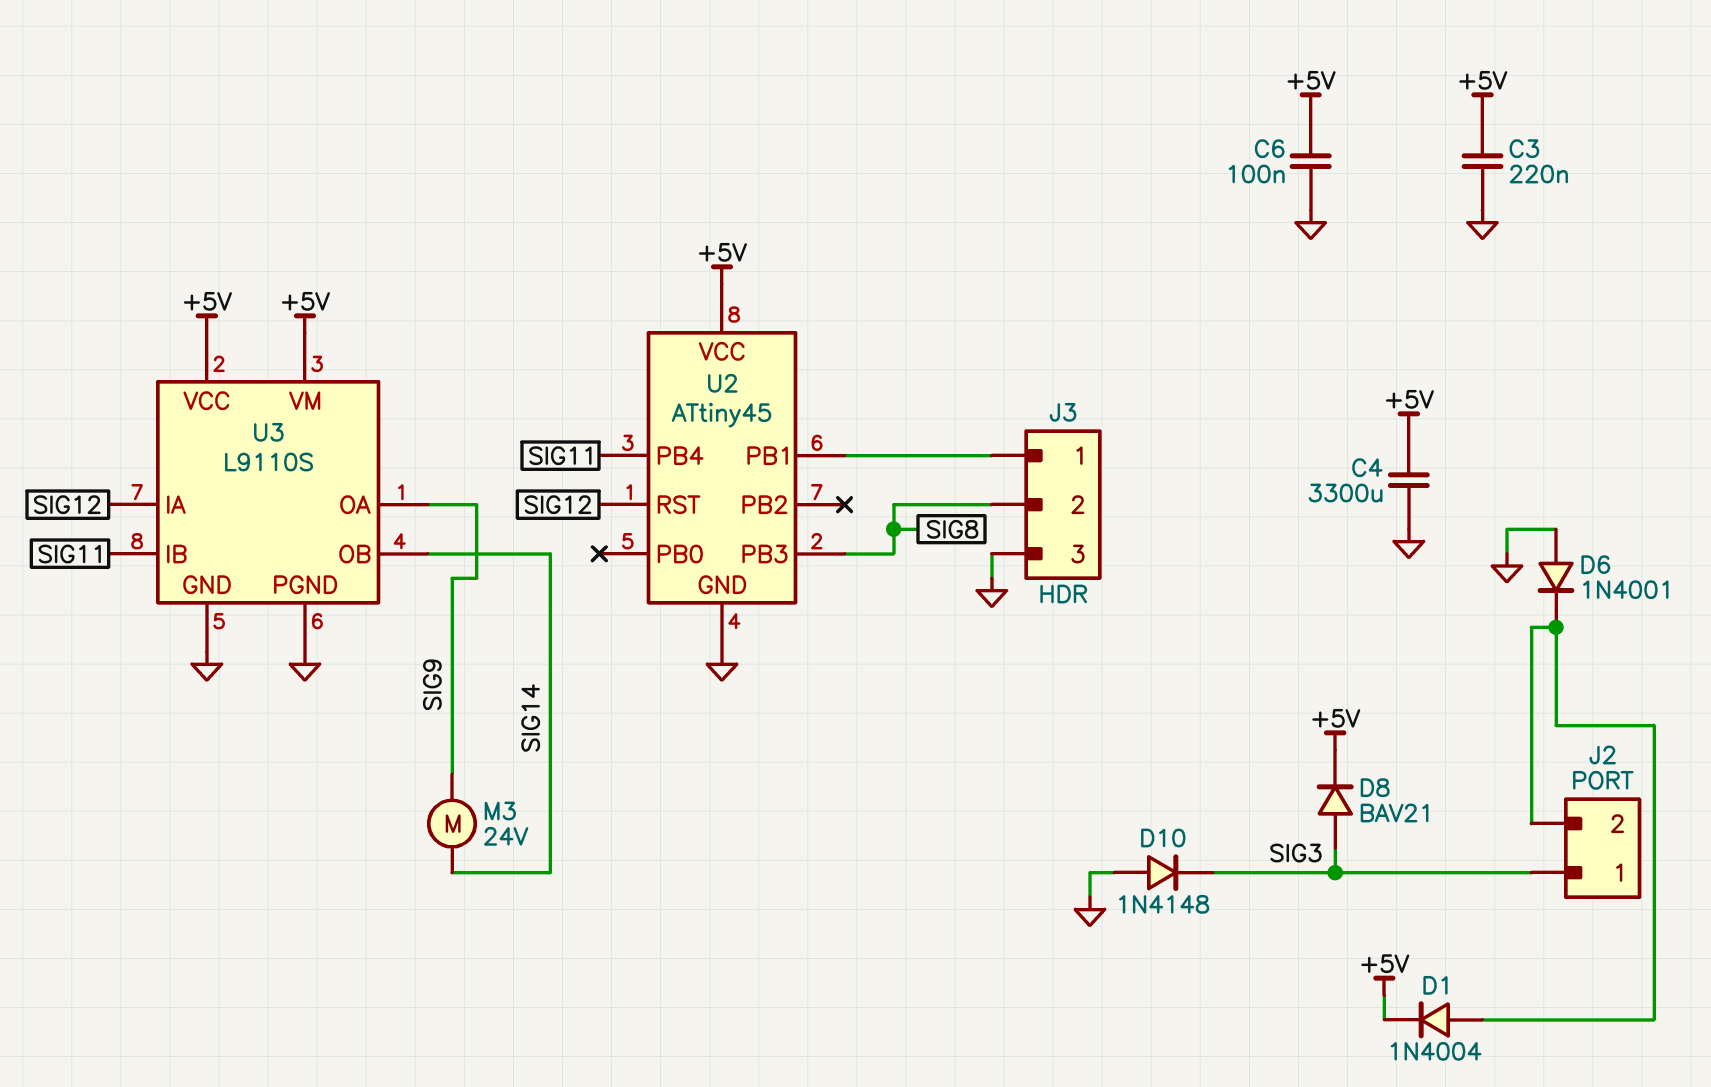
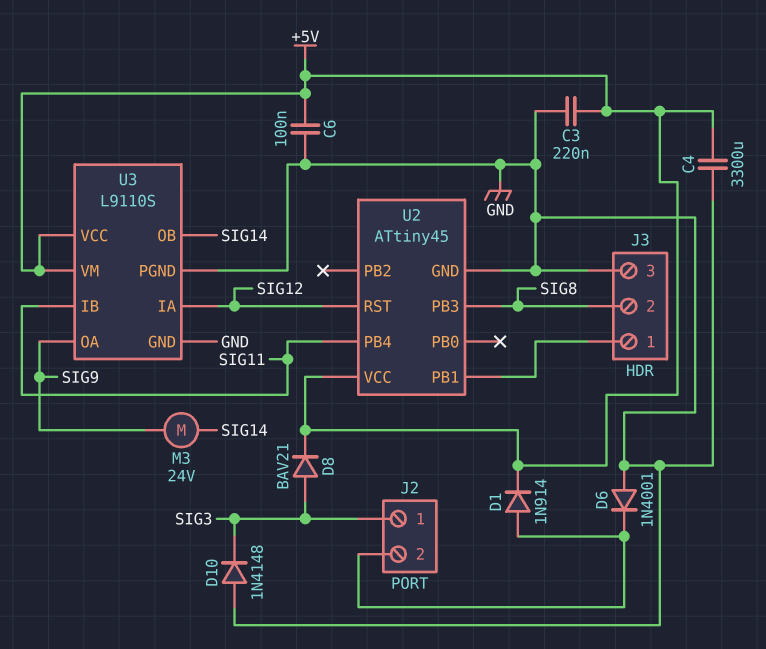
D1: diode 1N4004 (A J2/2, K +5V) -> diode 1N914 (A J2/2, K +5V)

